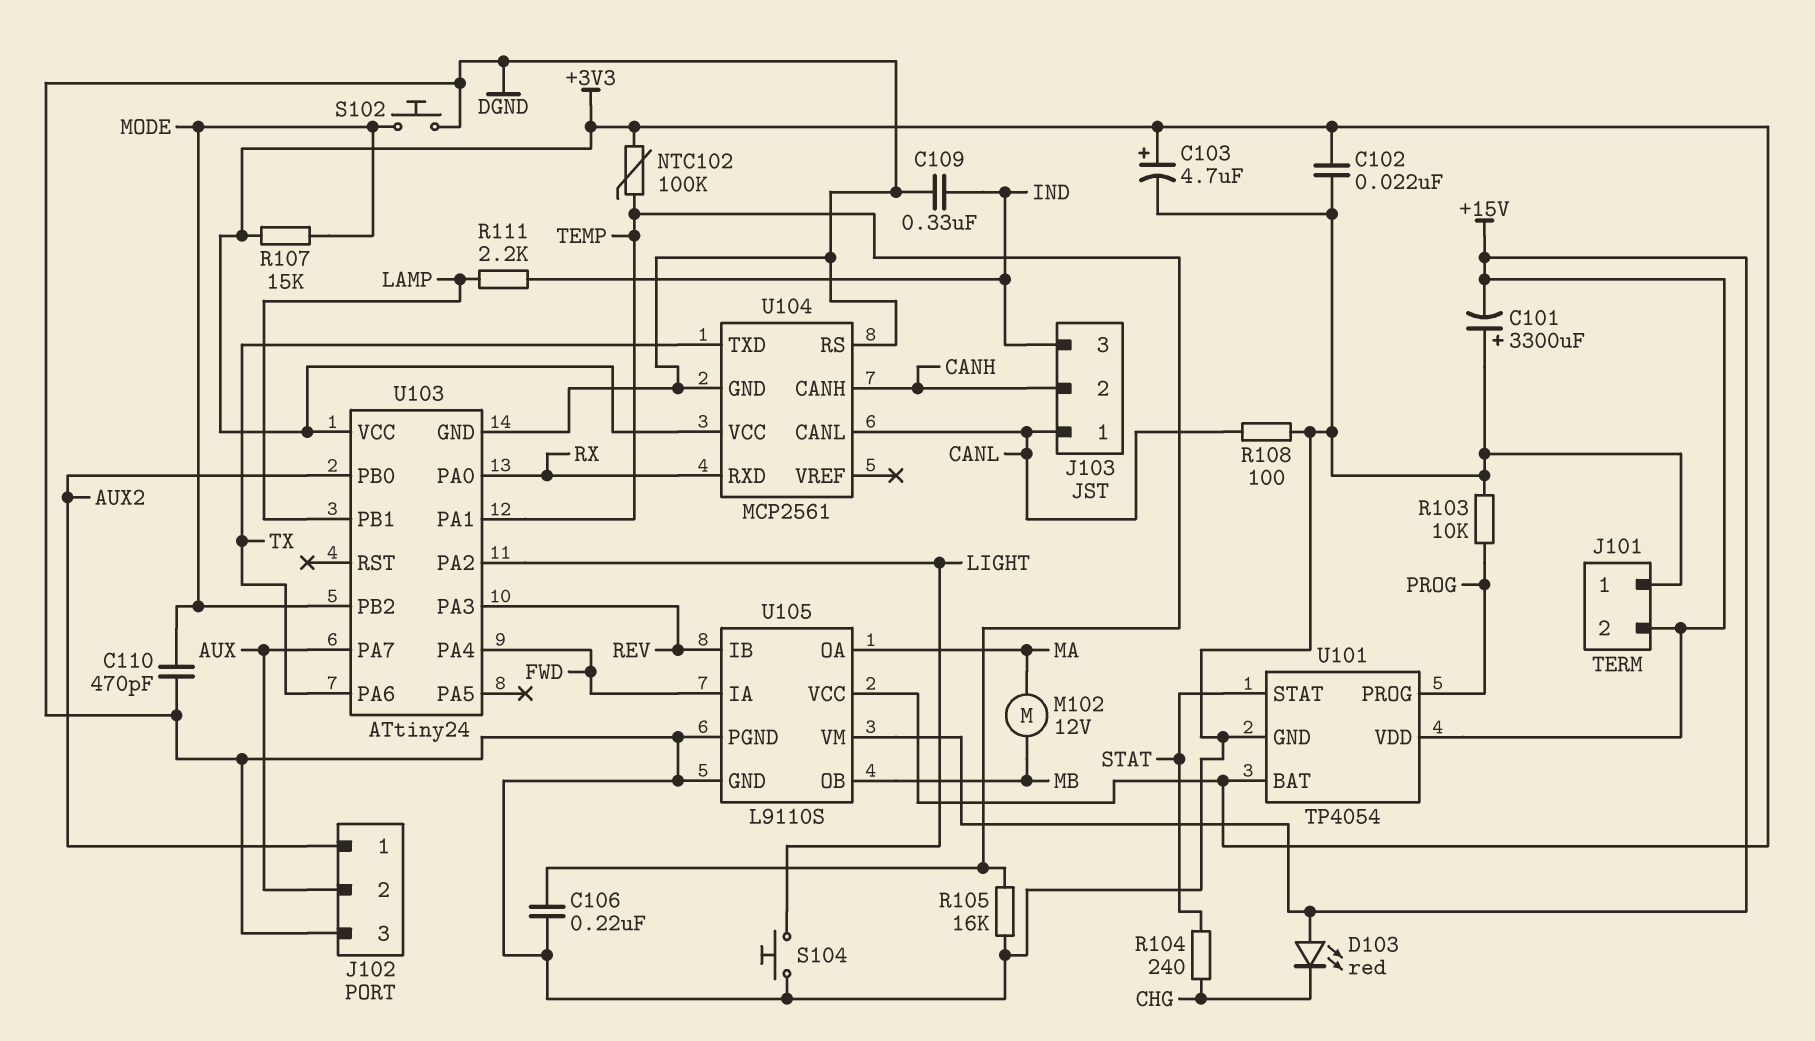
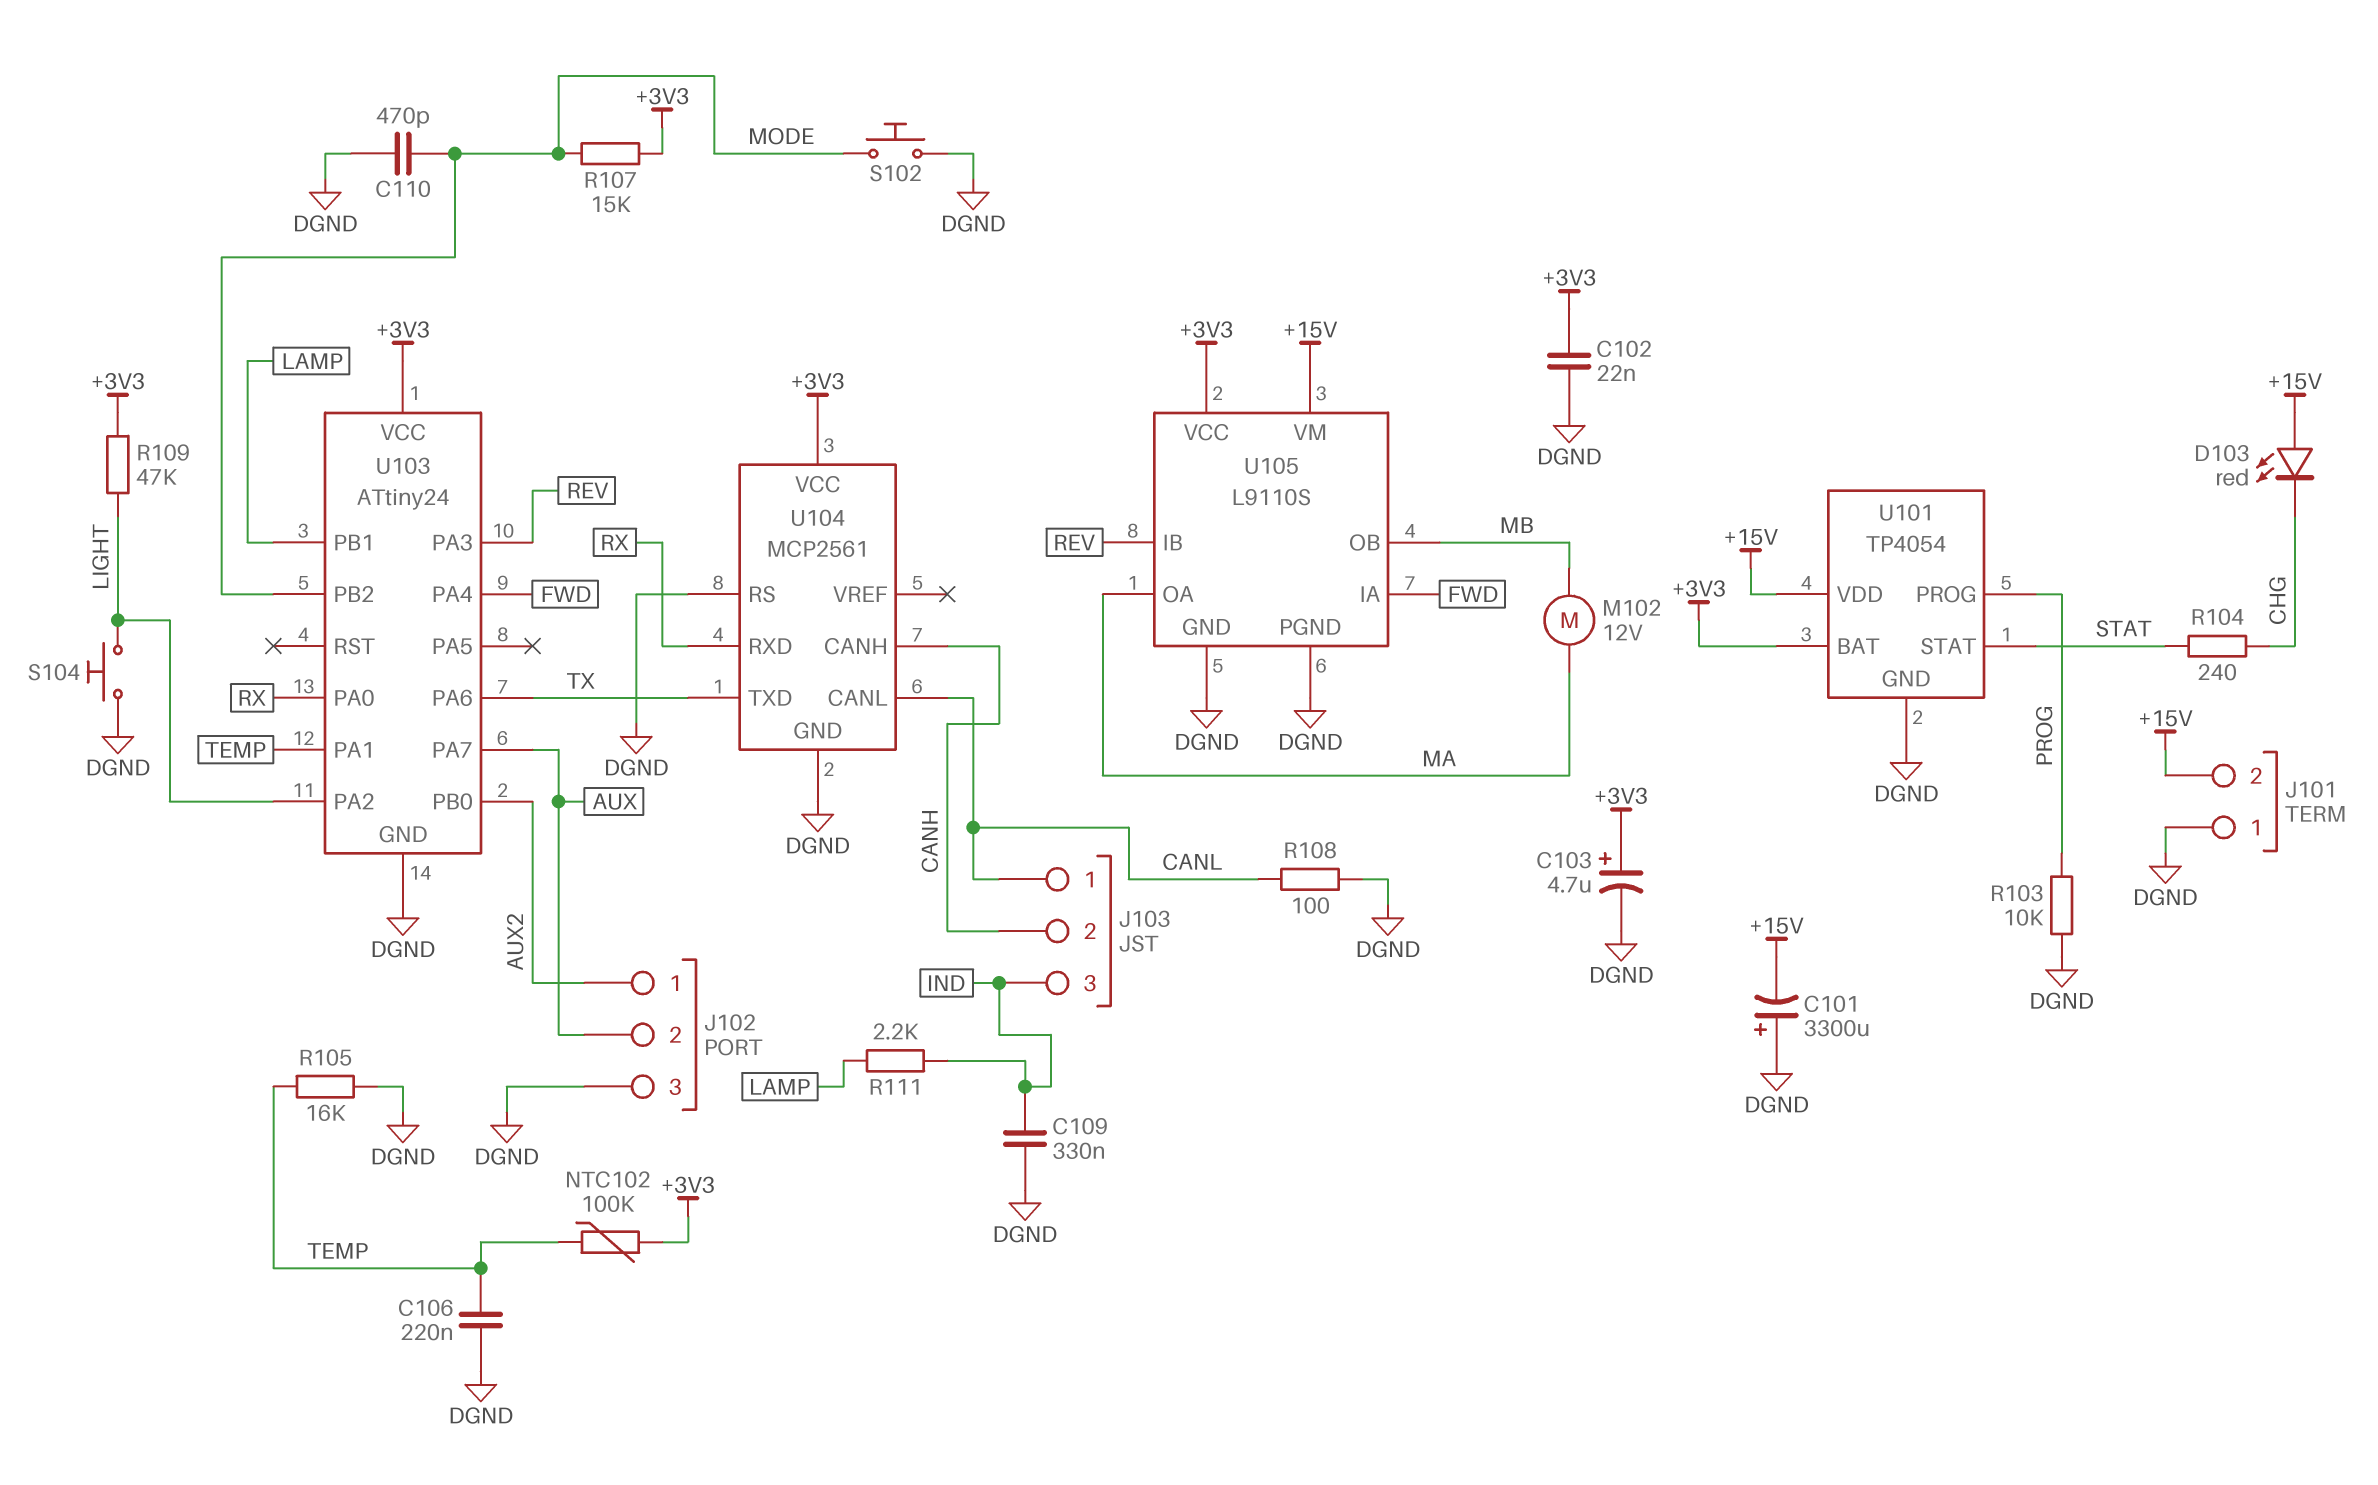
R109: none -> 47k (+3V3, LIGHT)

